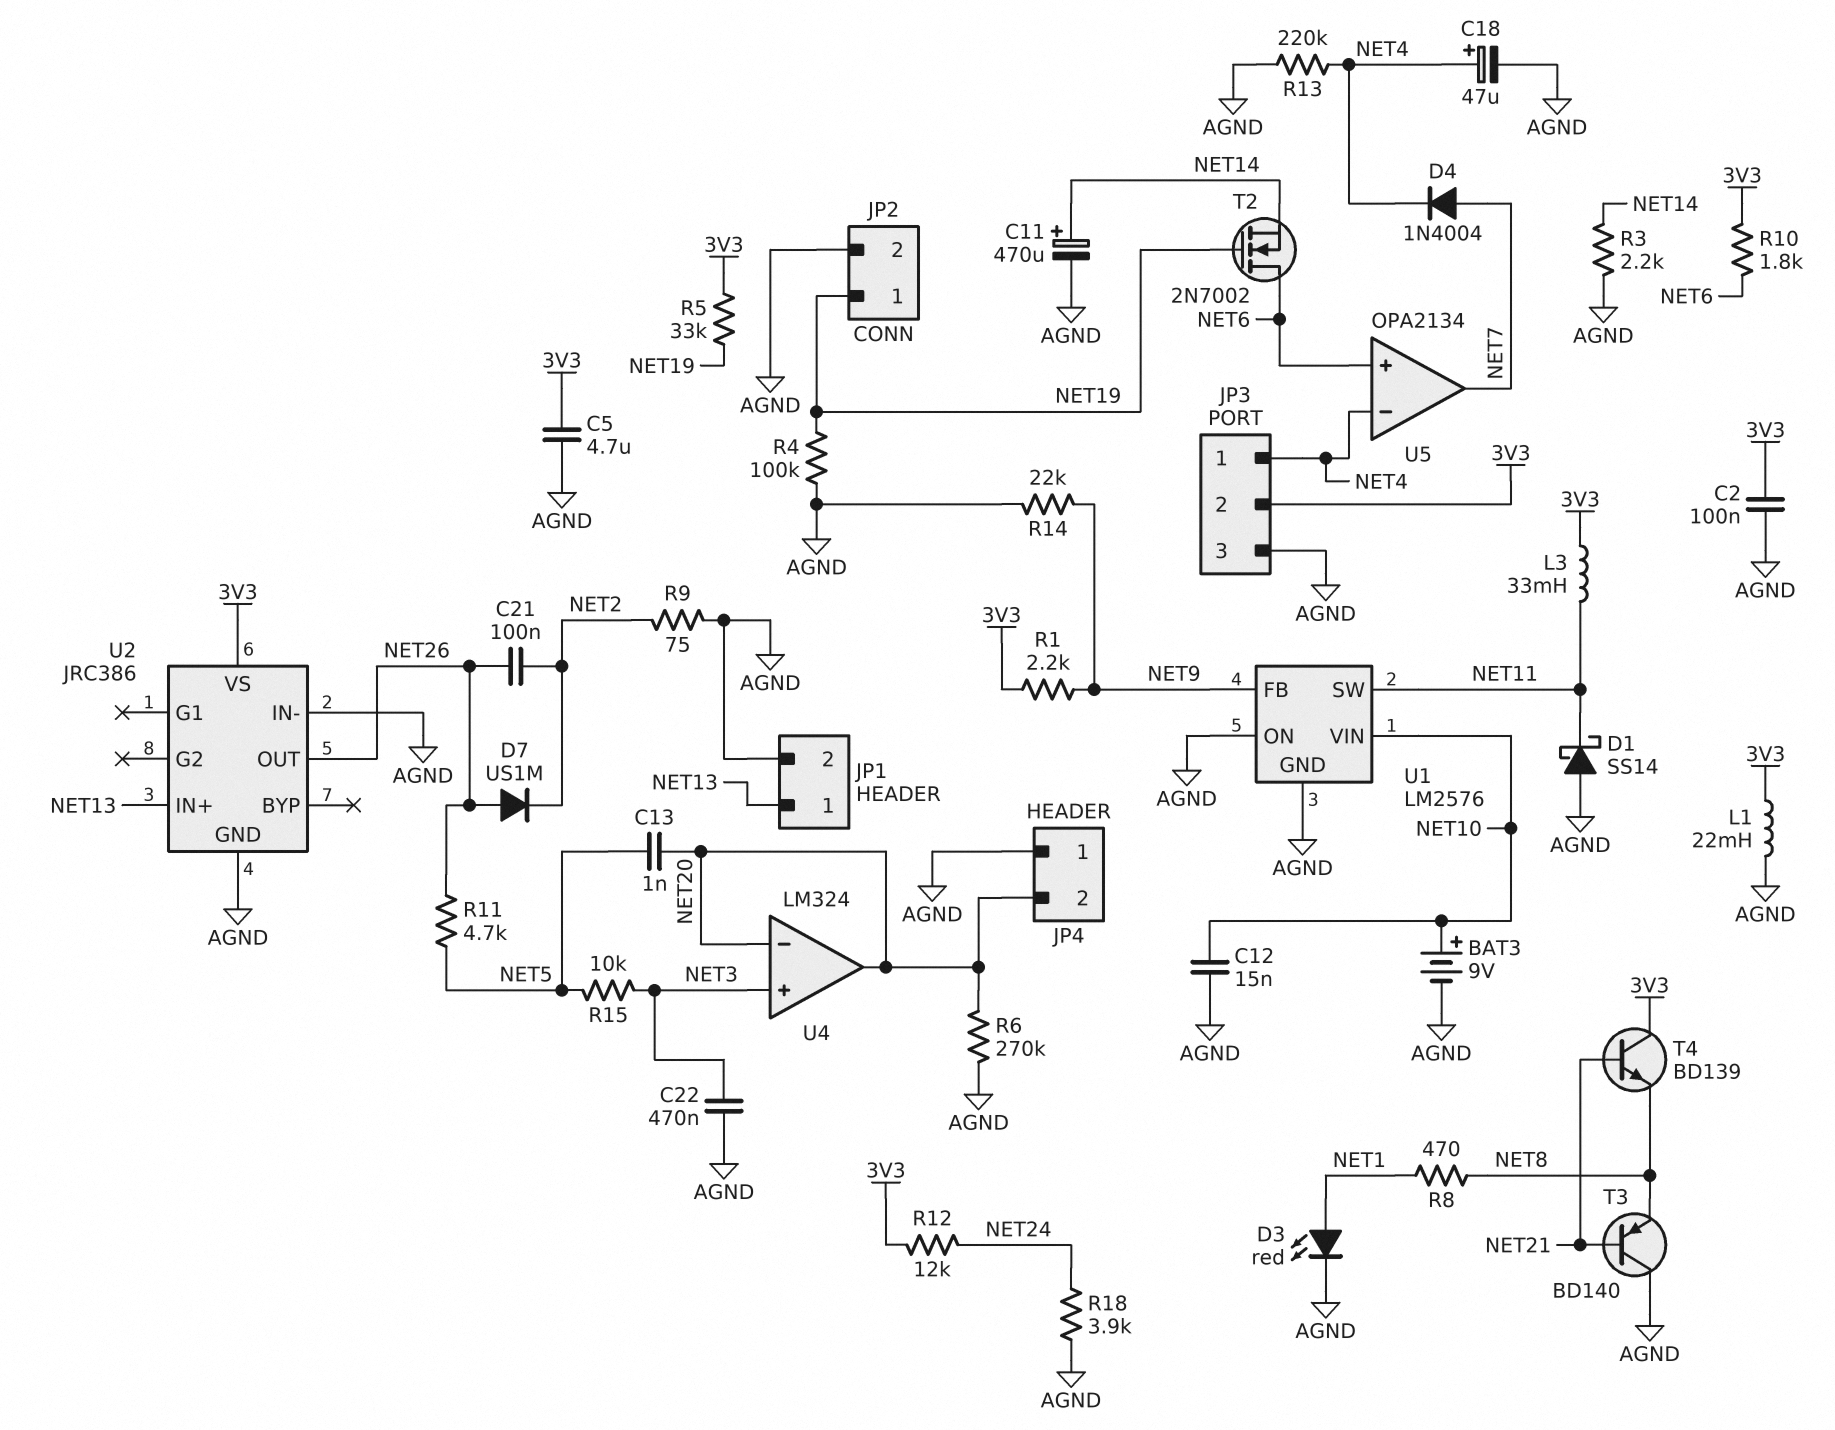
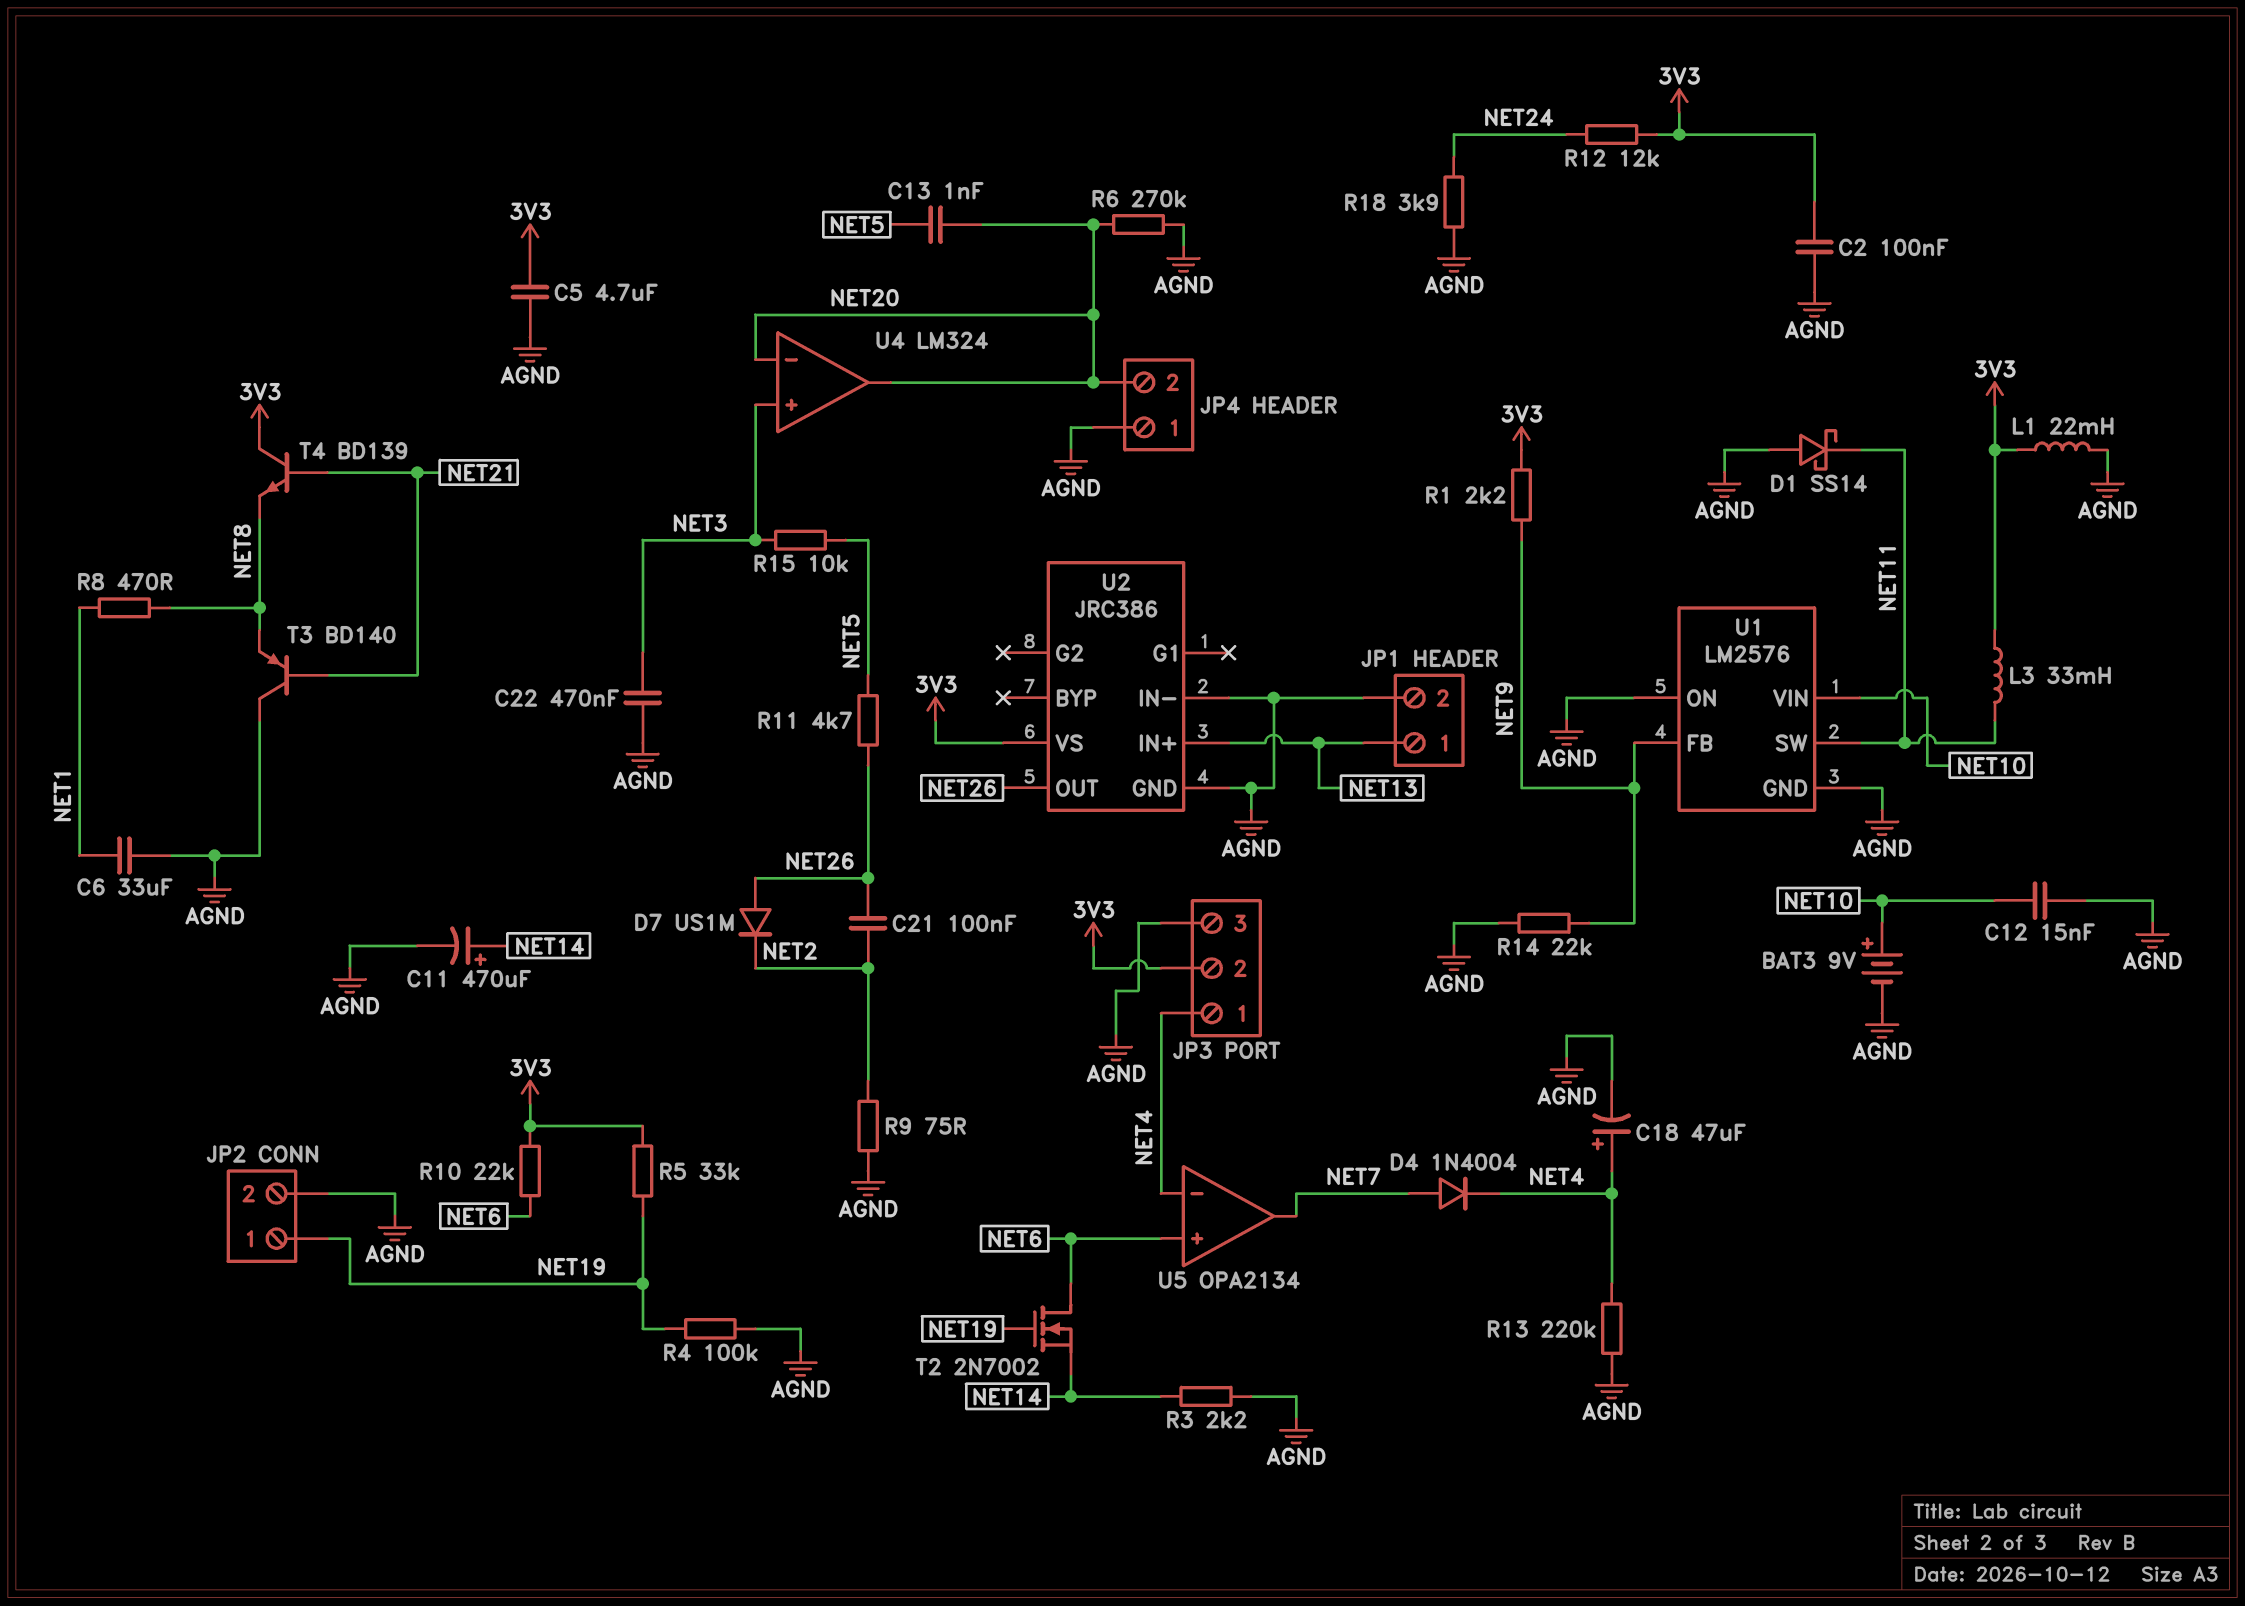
C6: none -> 33uF (AGND, NET1)
D3: LED red (A NET1, K AGND) -> none
R10: 1.8k (3V3, NET6) -> 22k (3V3, NET6)

